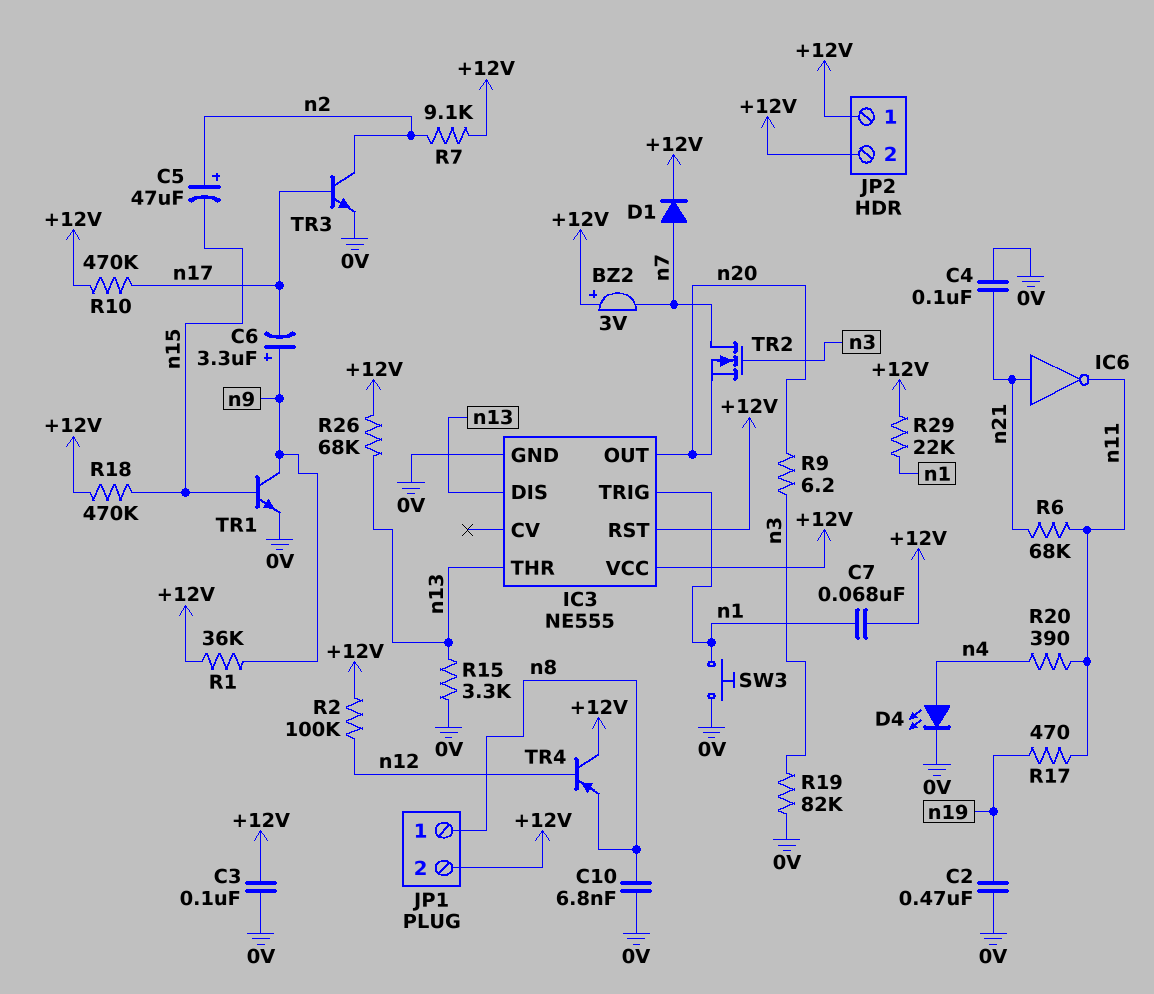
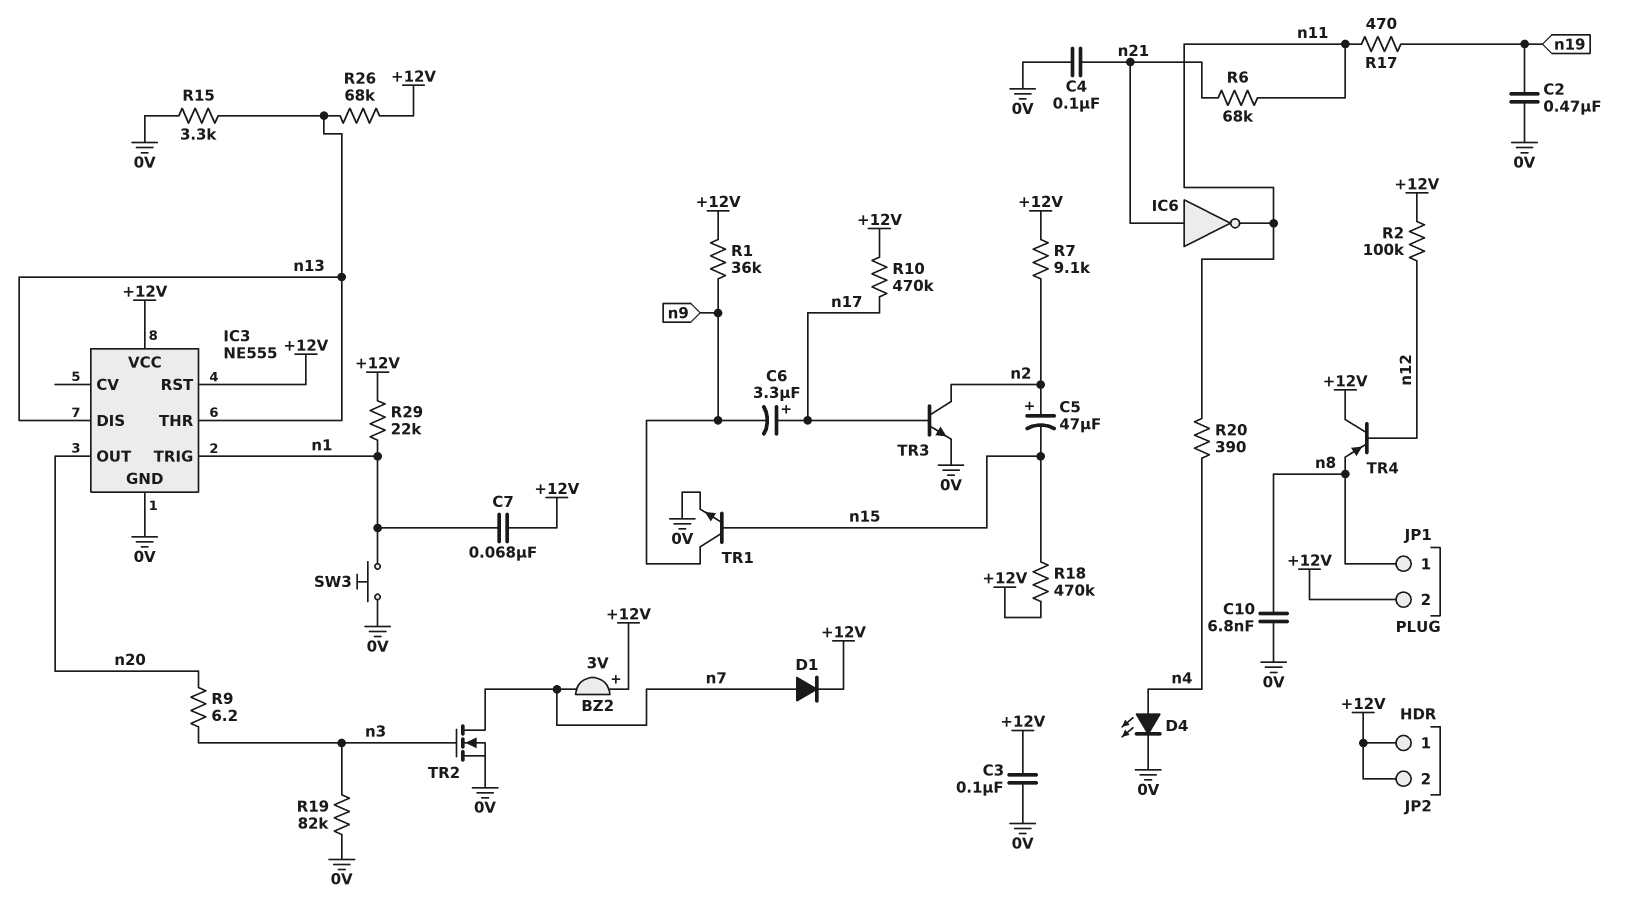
C6: 3.3uF (plus n9, minus n17) -> 3.3uF (plus n17, minus n9)
TR2: NMOS (G n3, D n7, S n20) -> NMOS (G n3, D n7, S 0V)

